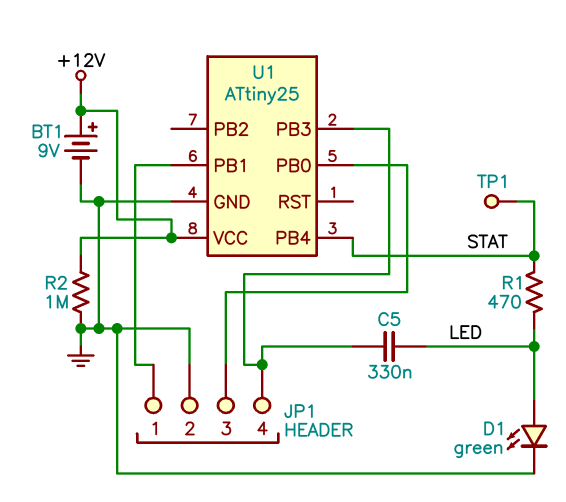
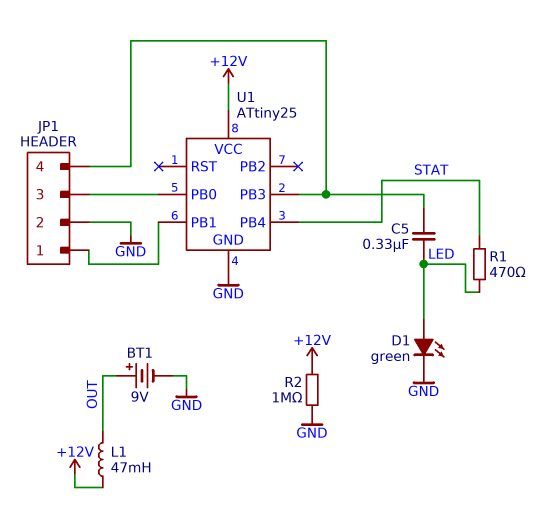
BT1: 9V (plus +12V, minus GND) -> 9V (plus OUT, minus GND)
L1: none -> 47mH (+12V, OUT)
TP1: test point (STAT) -> none

